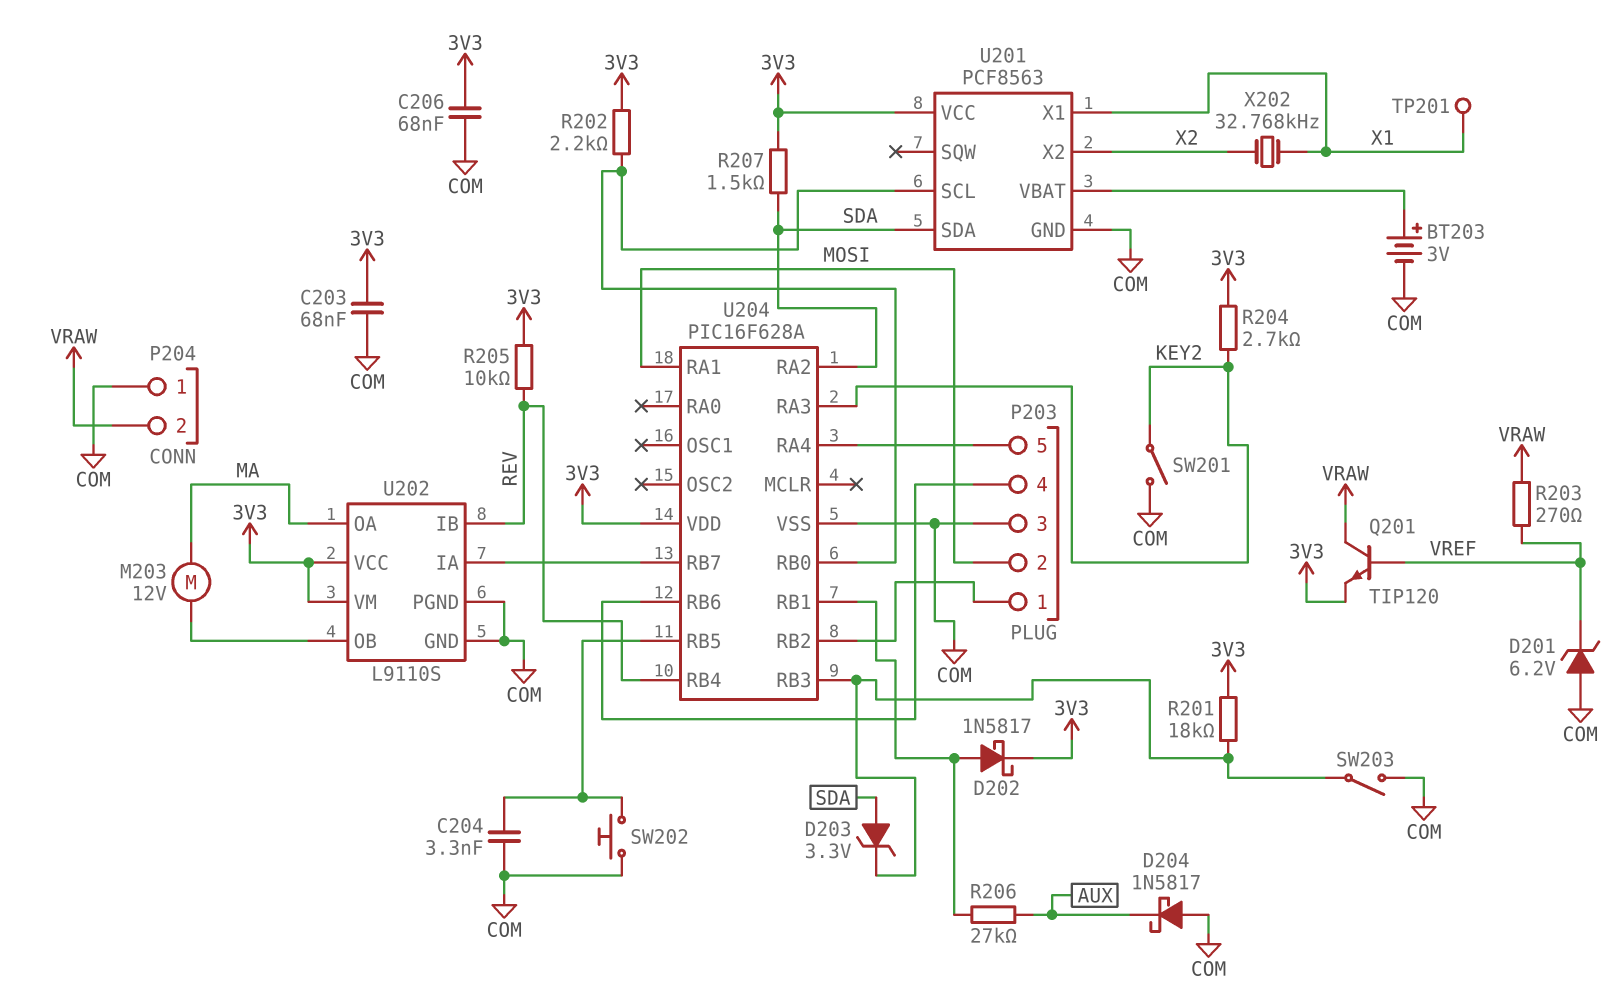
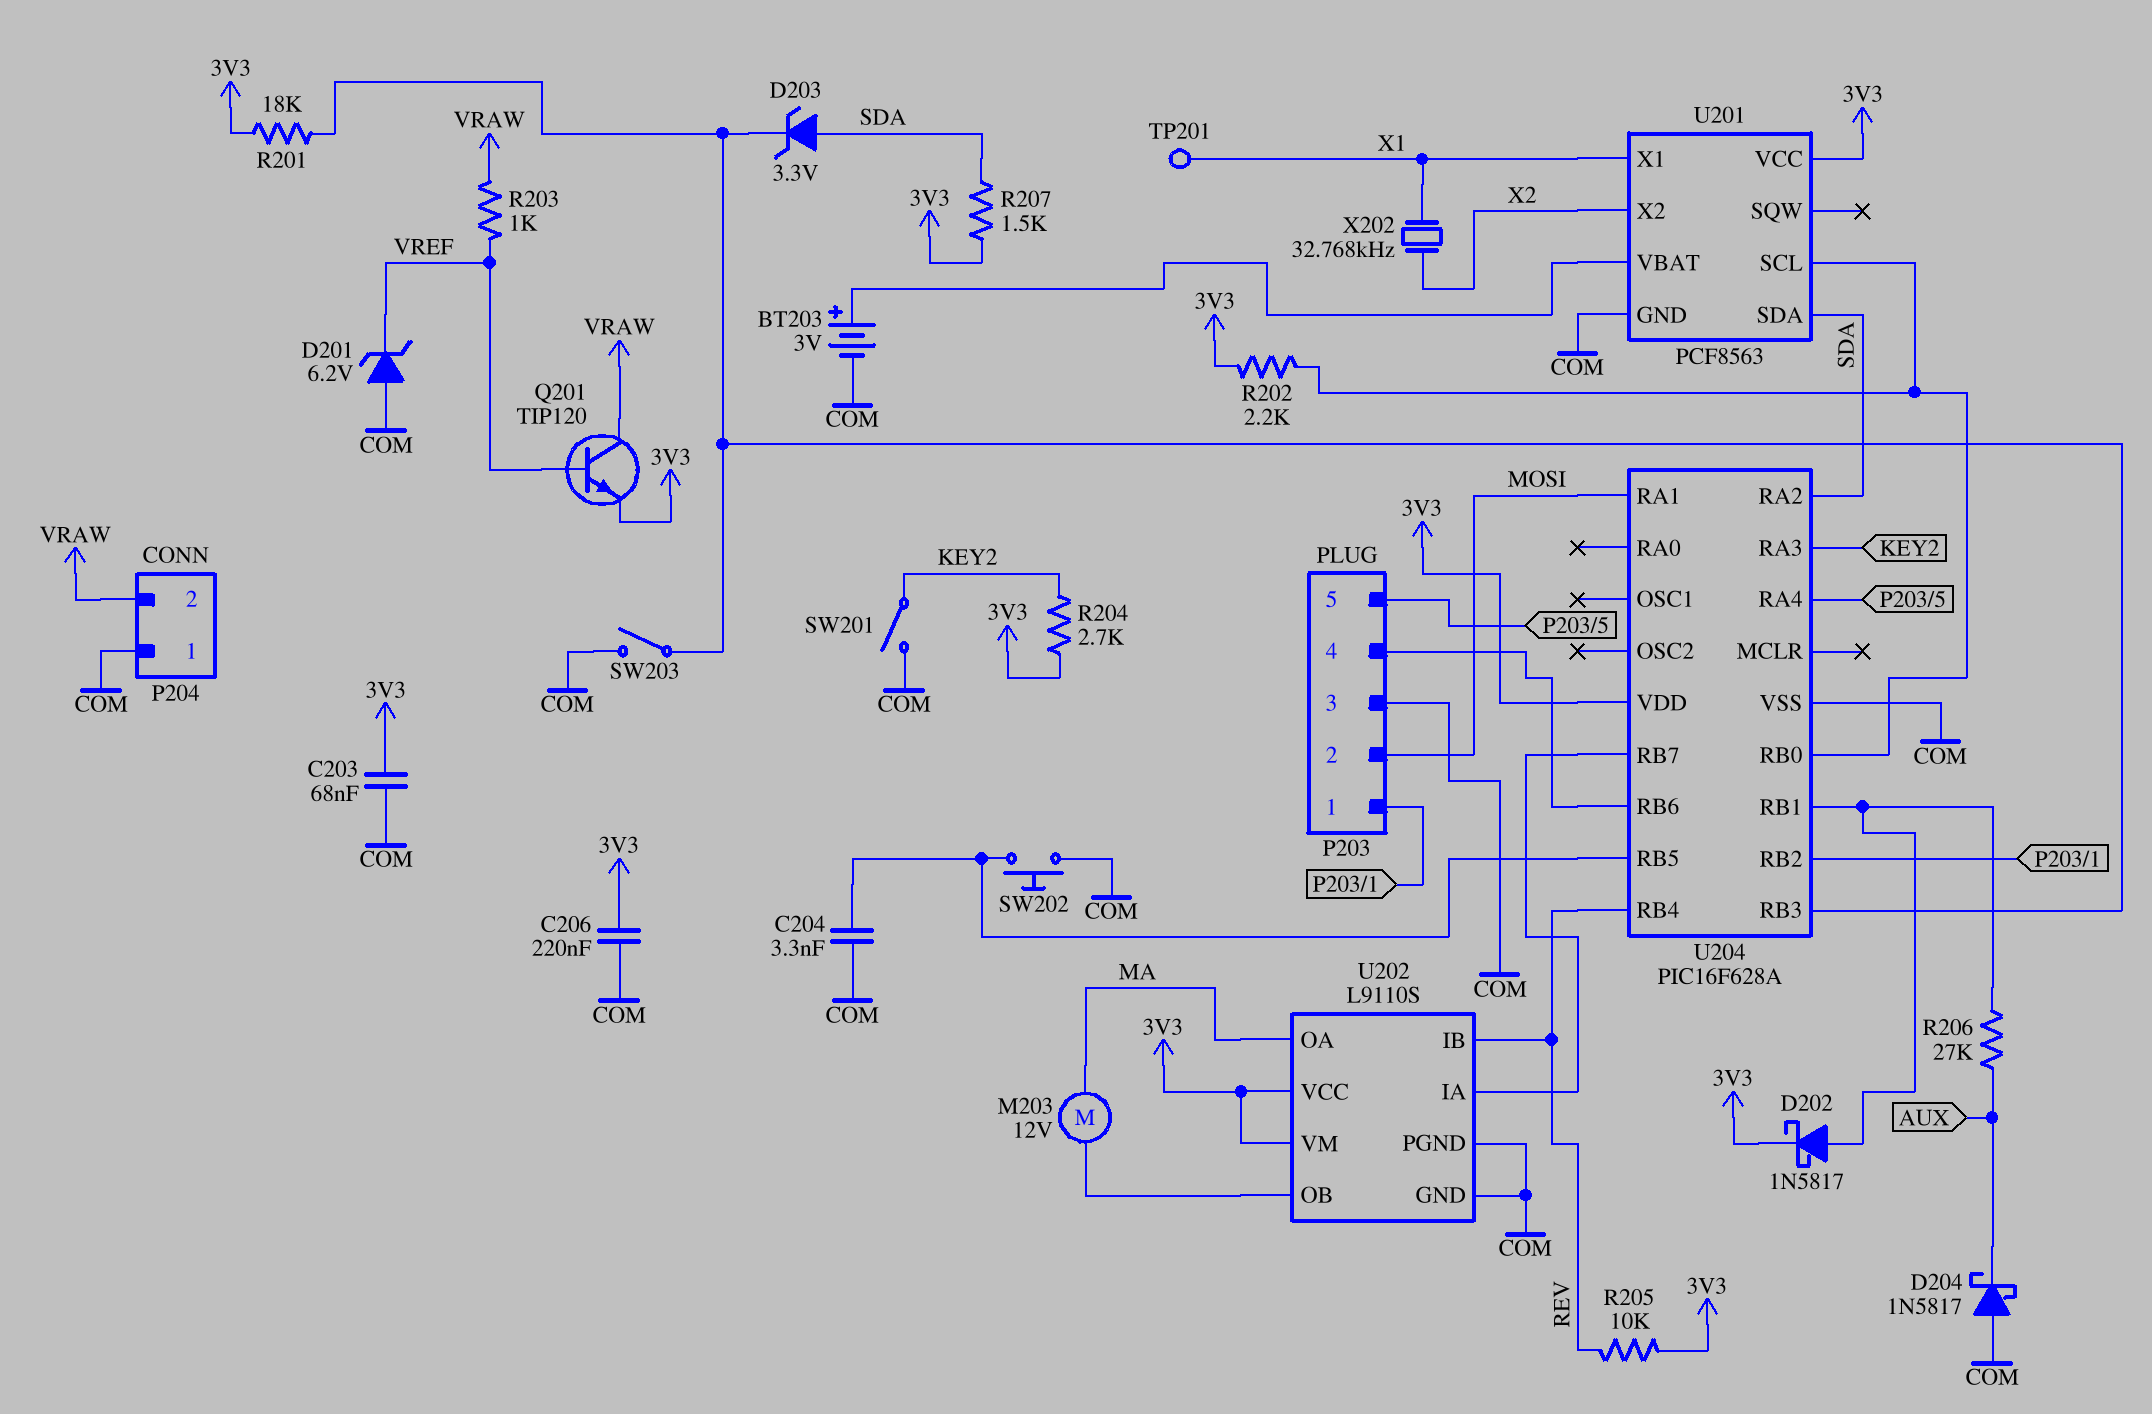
C206: 68nF (3V3, COM) -> 220nF (3V3, COM)
R203: 270 (VRAW, VREF) -> 1k (VRAW, VREF)

